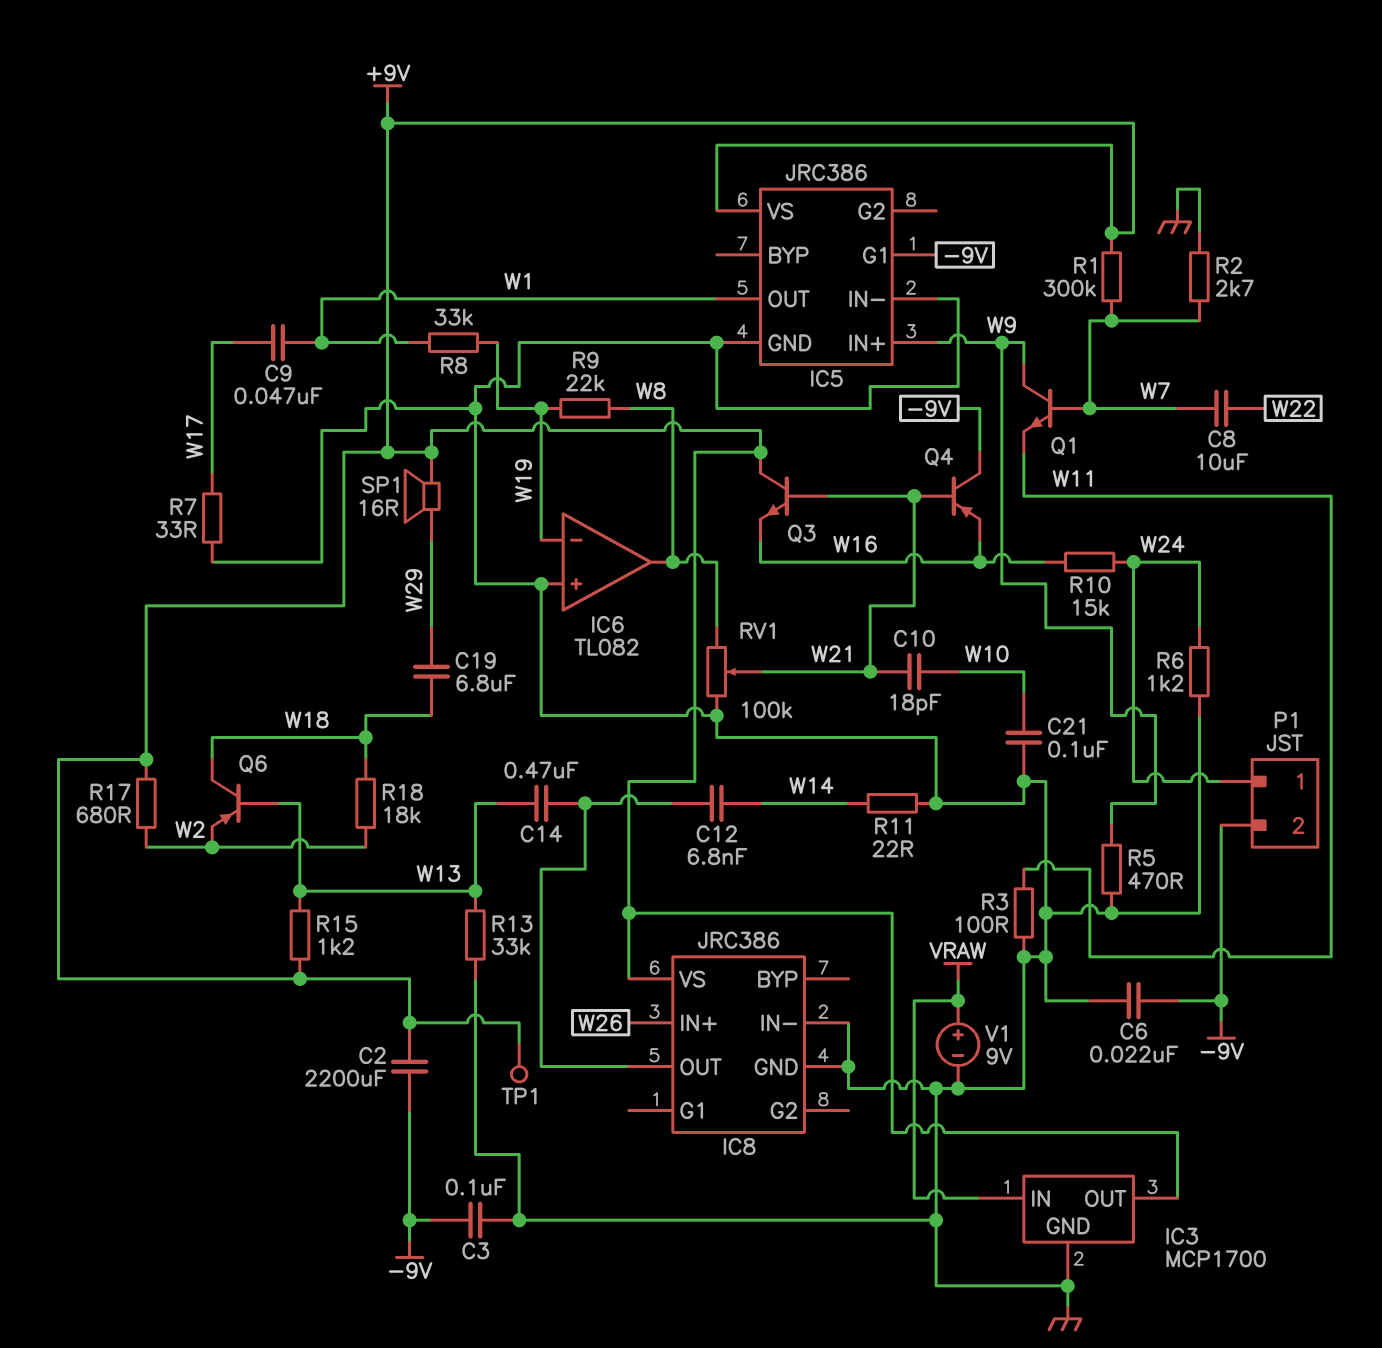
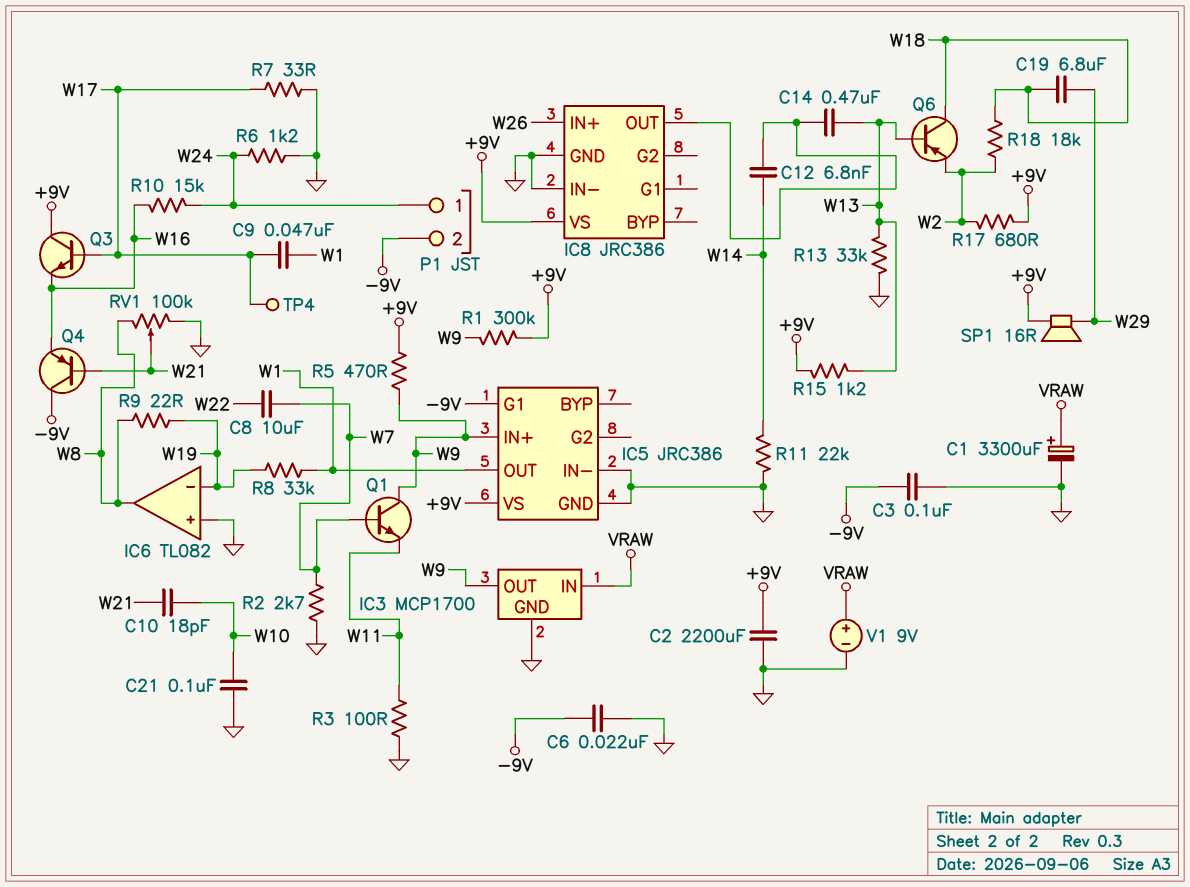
C1: none -> 3300uF (plus VRAW, minus GND)
C2: 2200uF (+9V, -9V) -> 2200uF (+9V, GND)
IC3 pin OUT: +9V -> W9
Q3: NPN (B W21, C +9V, E W16) -> NPN (B W17, C +9V, E W16)
R1: 300k (+9V, W7) -> 300k (+9V, W9)
R5: 470 (GND, W9) -> 470 (+9V, W9)
R9: 22k (W8, W19) -> 22 (W8, W19)
R11: 22 (GND, W14) -> 22k (GND, W14)
TP1: test point (+9V) -> none
TP4: none -> test point (W17)

